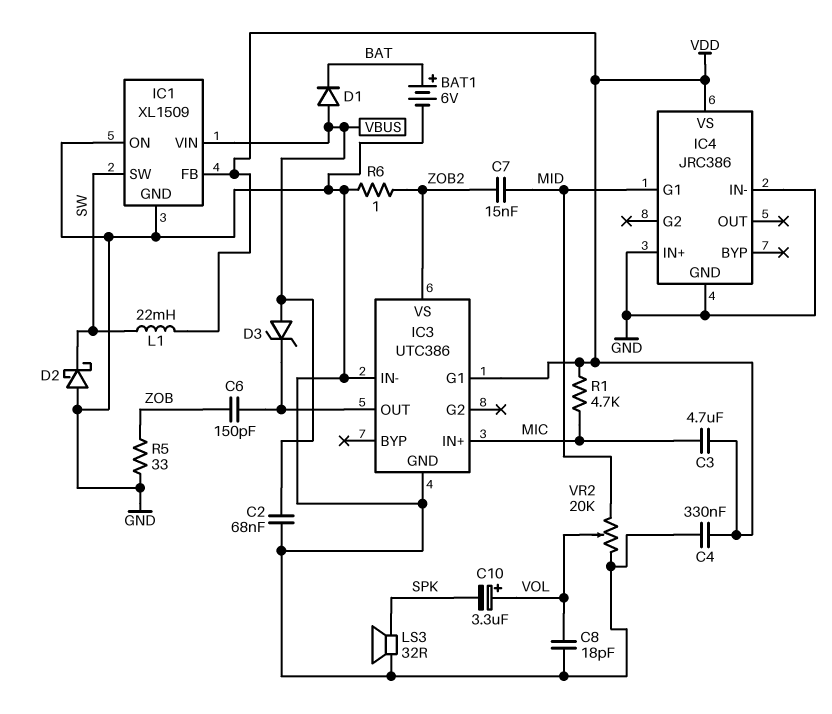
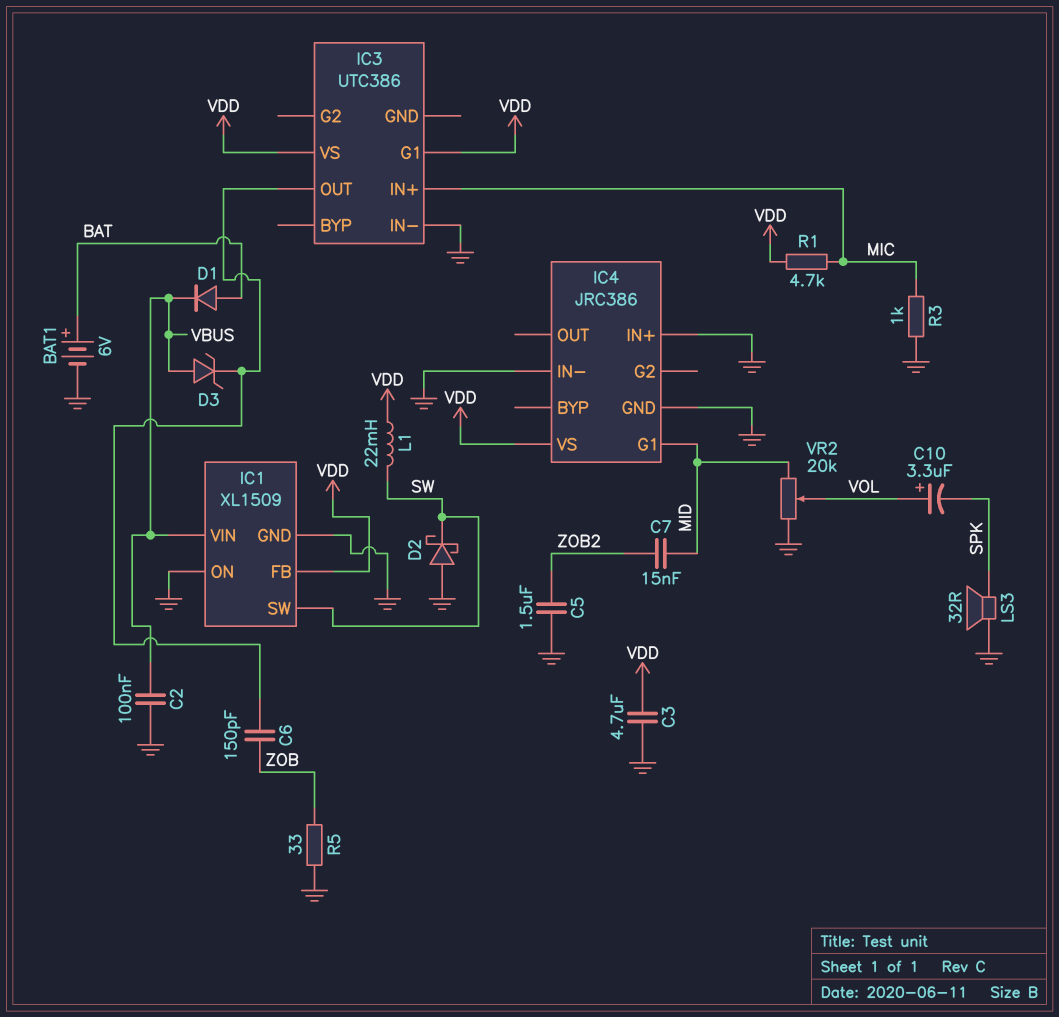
C2: 68nF (GND, VBUS) -> 100nF (GND, VBUS)
C3: 4.7uF (MIC, VDD) -> 4.7uF (GND, VDD)
C4: 330nF (GND, VDD) -> none
C5: none -> 1.5uF (GND, ZOB2)
C8: 18pF (GND, VOL) -> none
D1: diode (A VBUS, K BAT) -> diode (A BAT, K VBUS)
IC3 pin GND: GND -> none
IC3 pin VS: ZOB2 -> VDD
R3: none -> 1k (GND, MIC)
R6: 1 (GND, ZOB2) -> none

